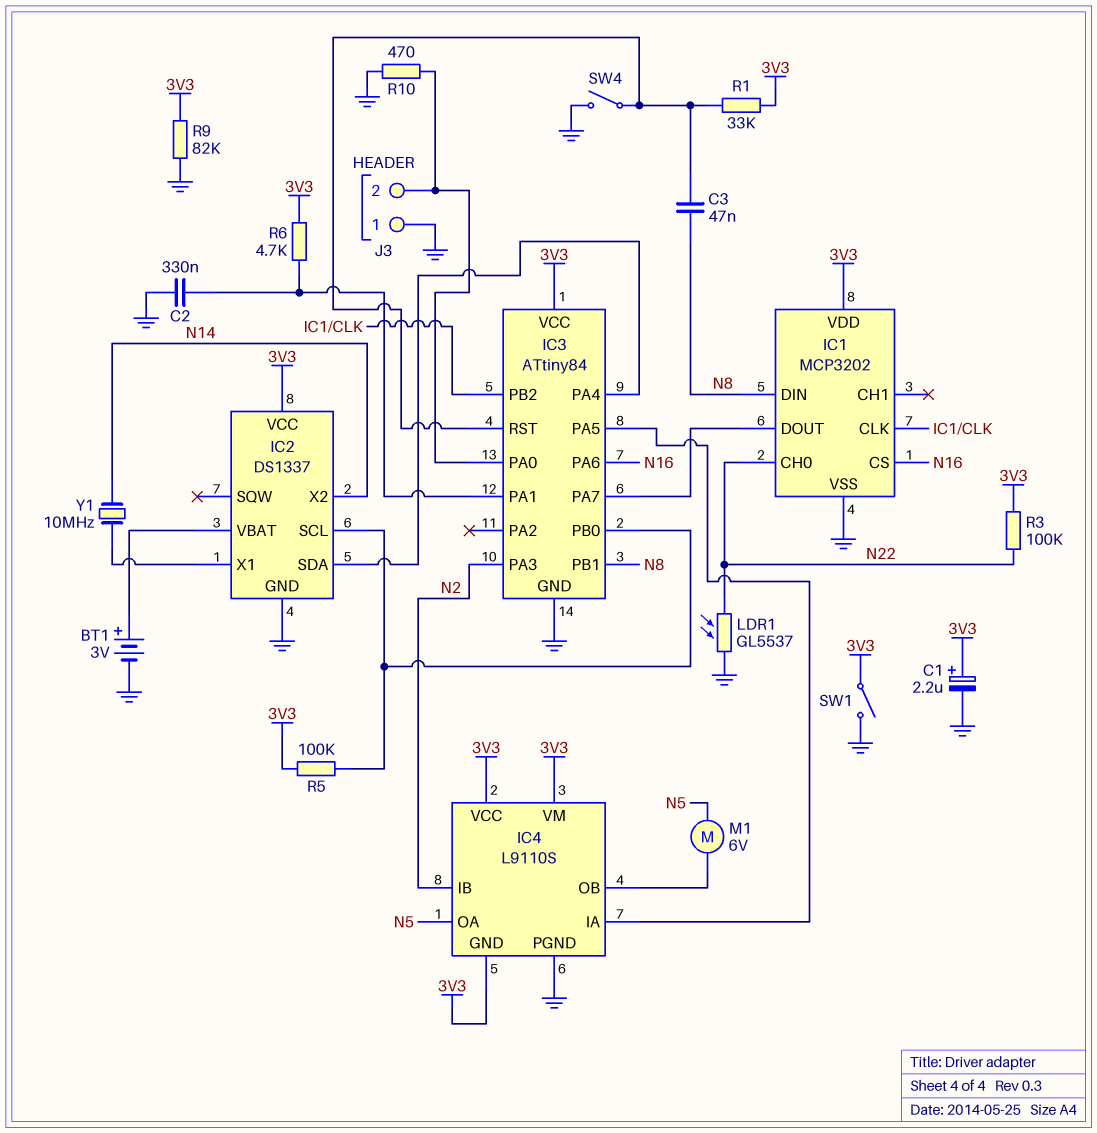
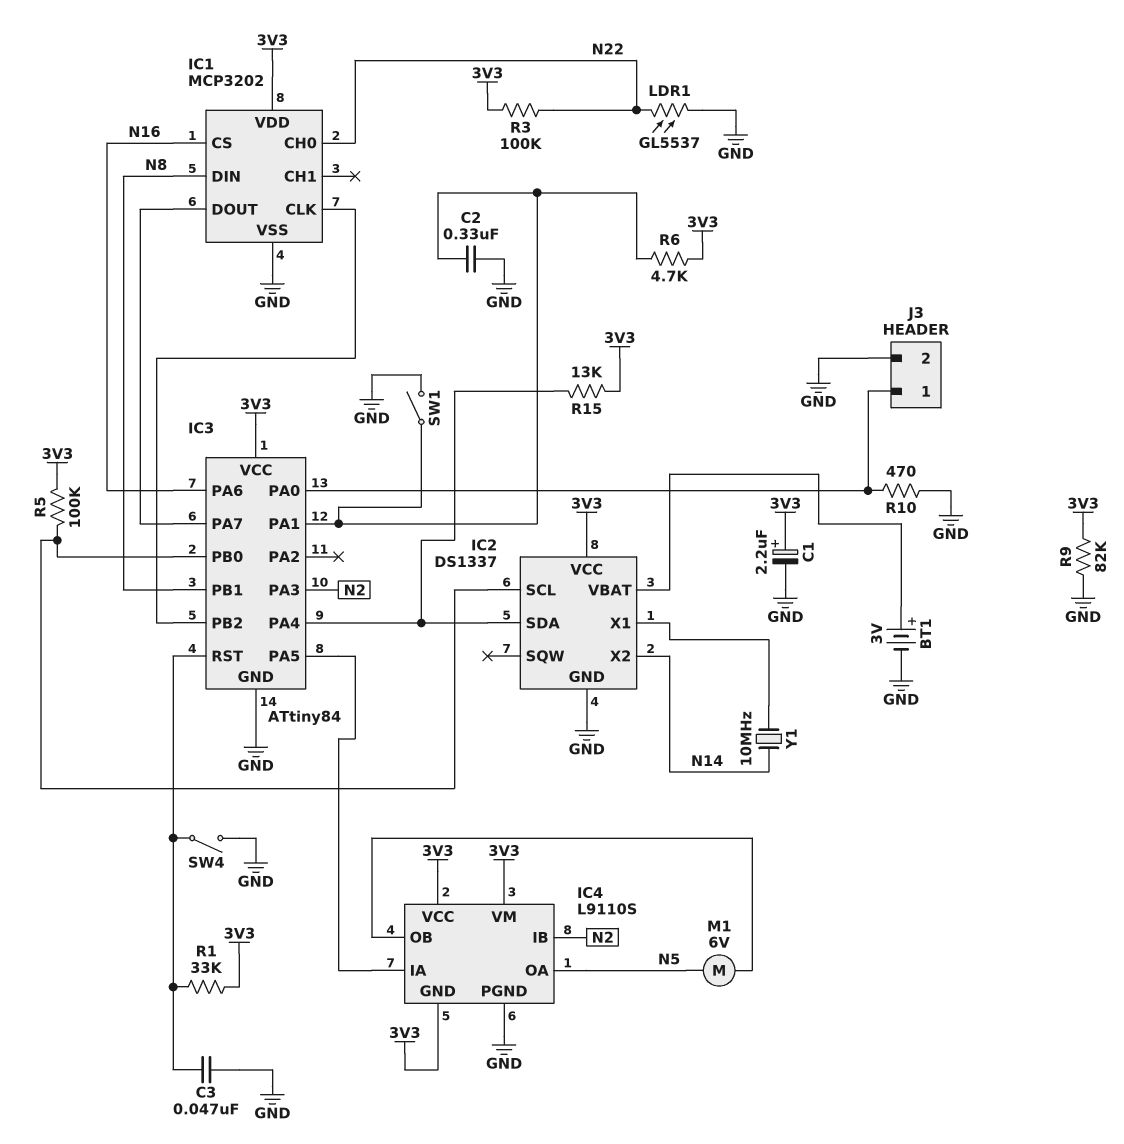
C3: 47nF (IC3/RST, N8) -> 47nF (GND, IC3/RST)
J3 pin 1: GND -> IC3/PA0
J3 pin 2: IC3/PA0 -> GND
R15: none -> 13k (3V3, IC2/SDA)
SW1: switch (3V3, GND) -> switch (GND, IC3/PA1)

